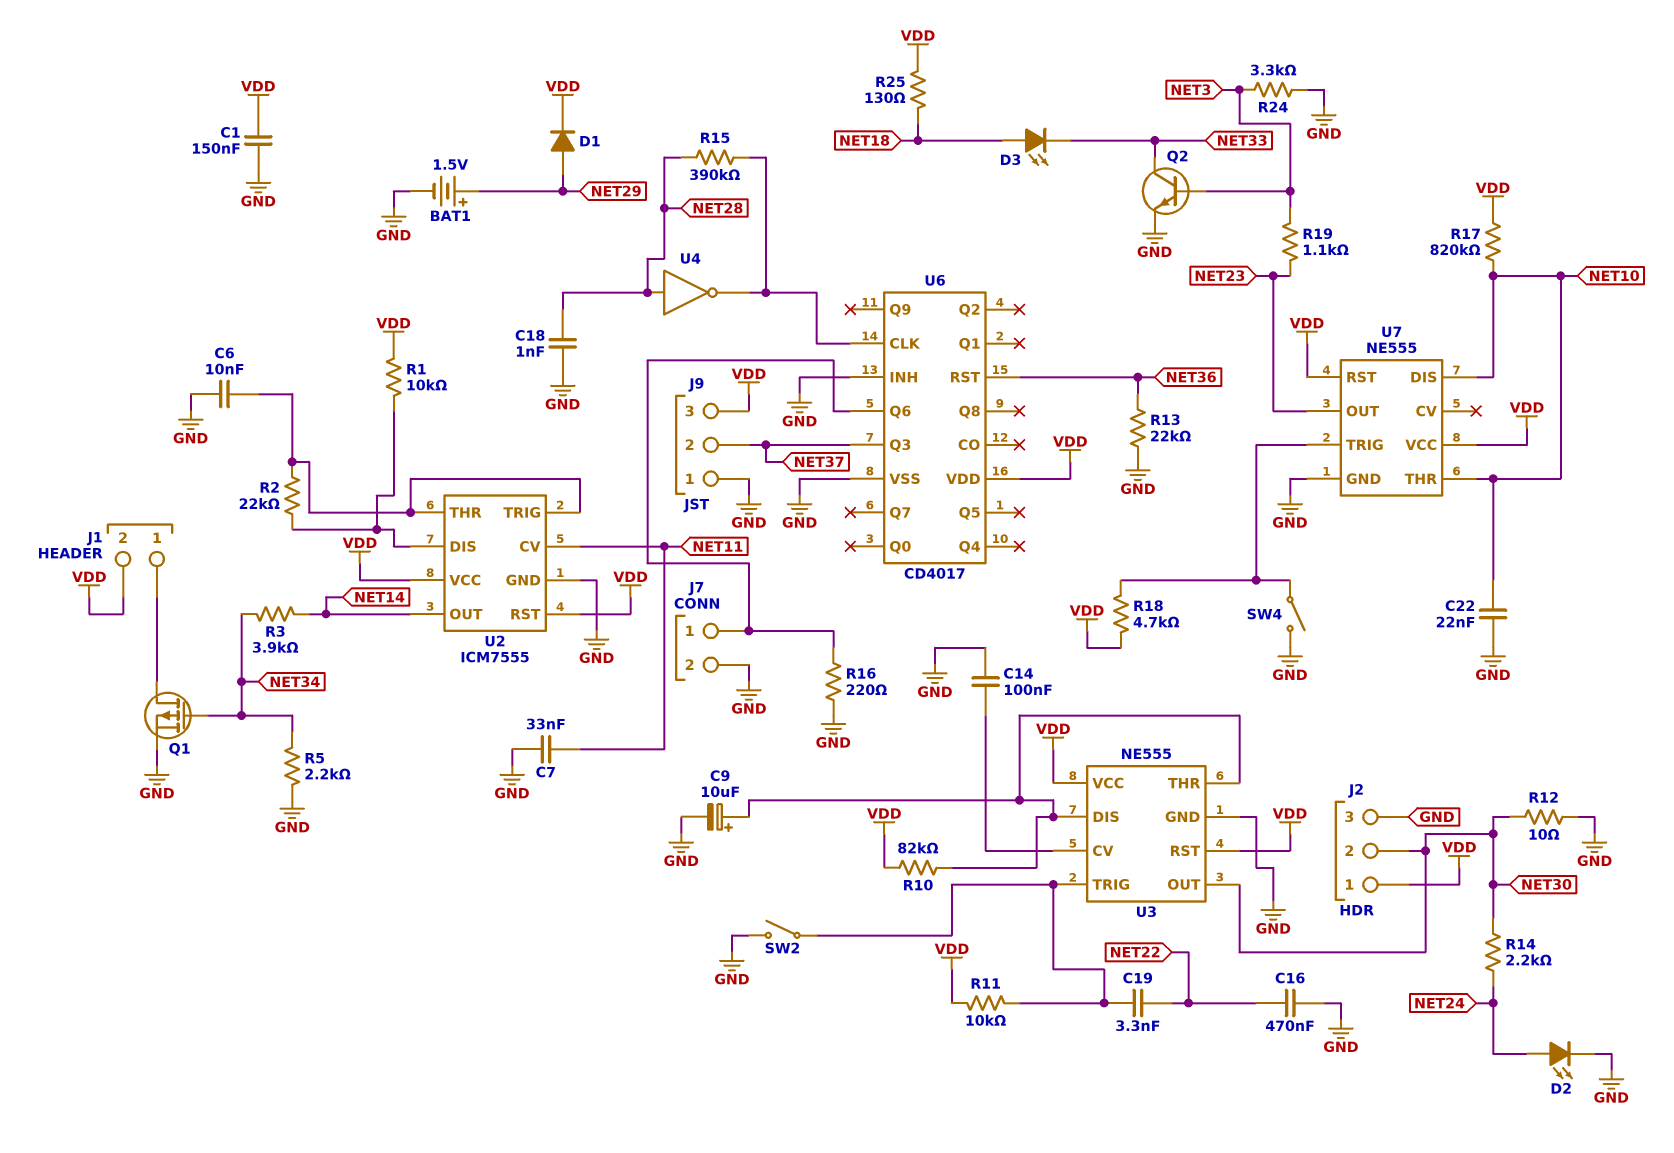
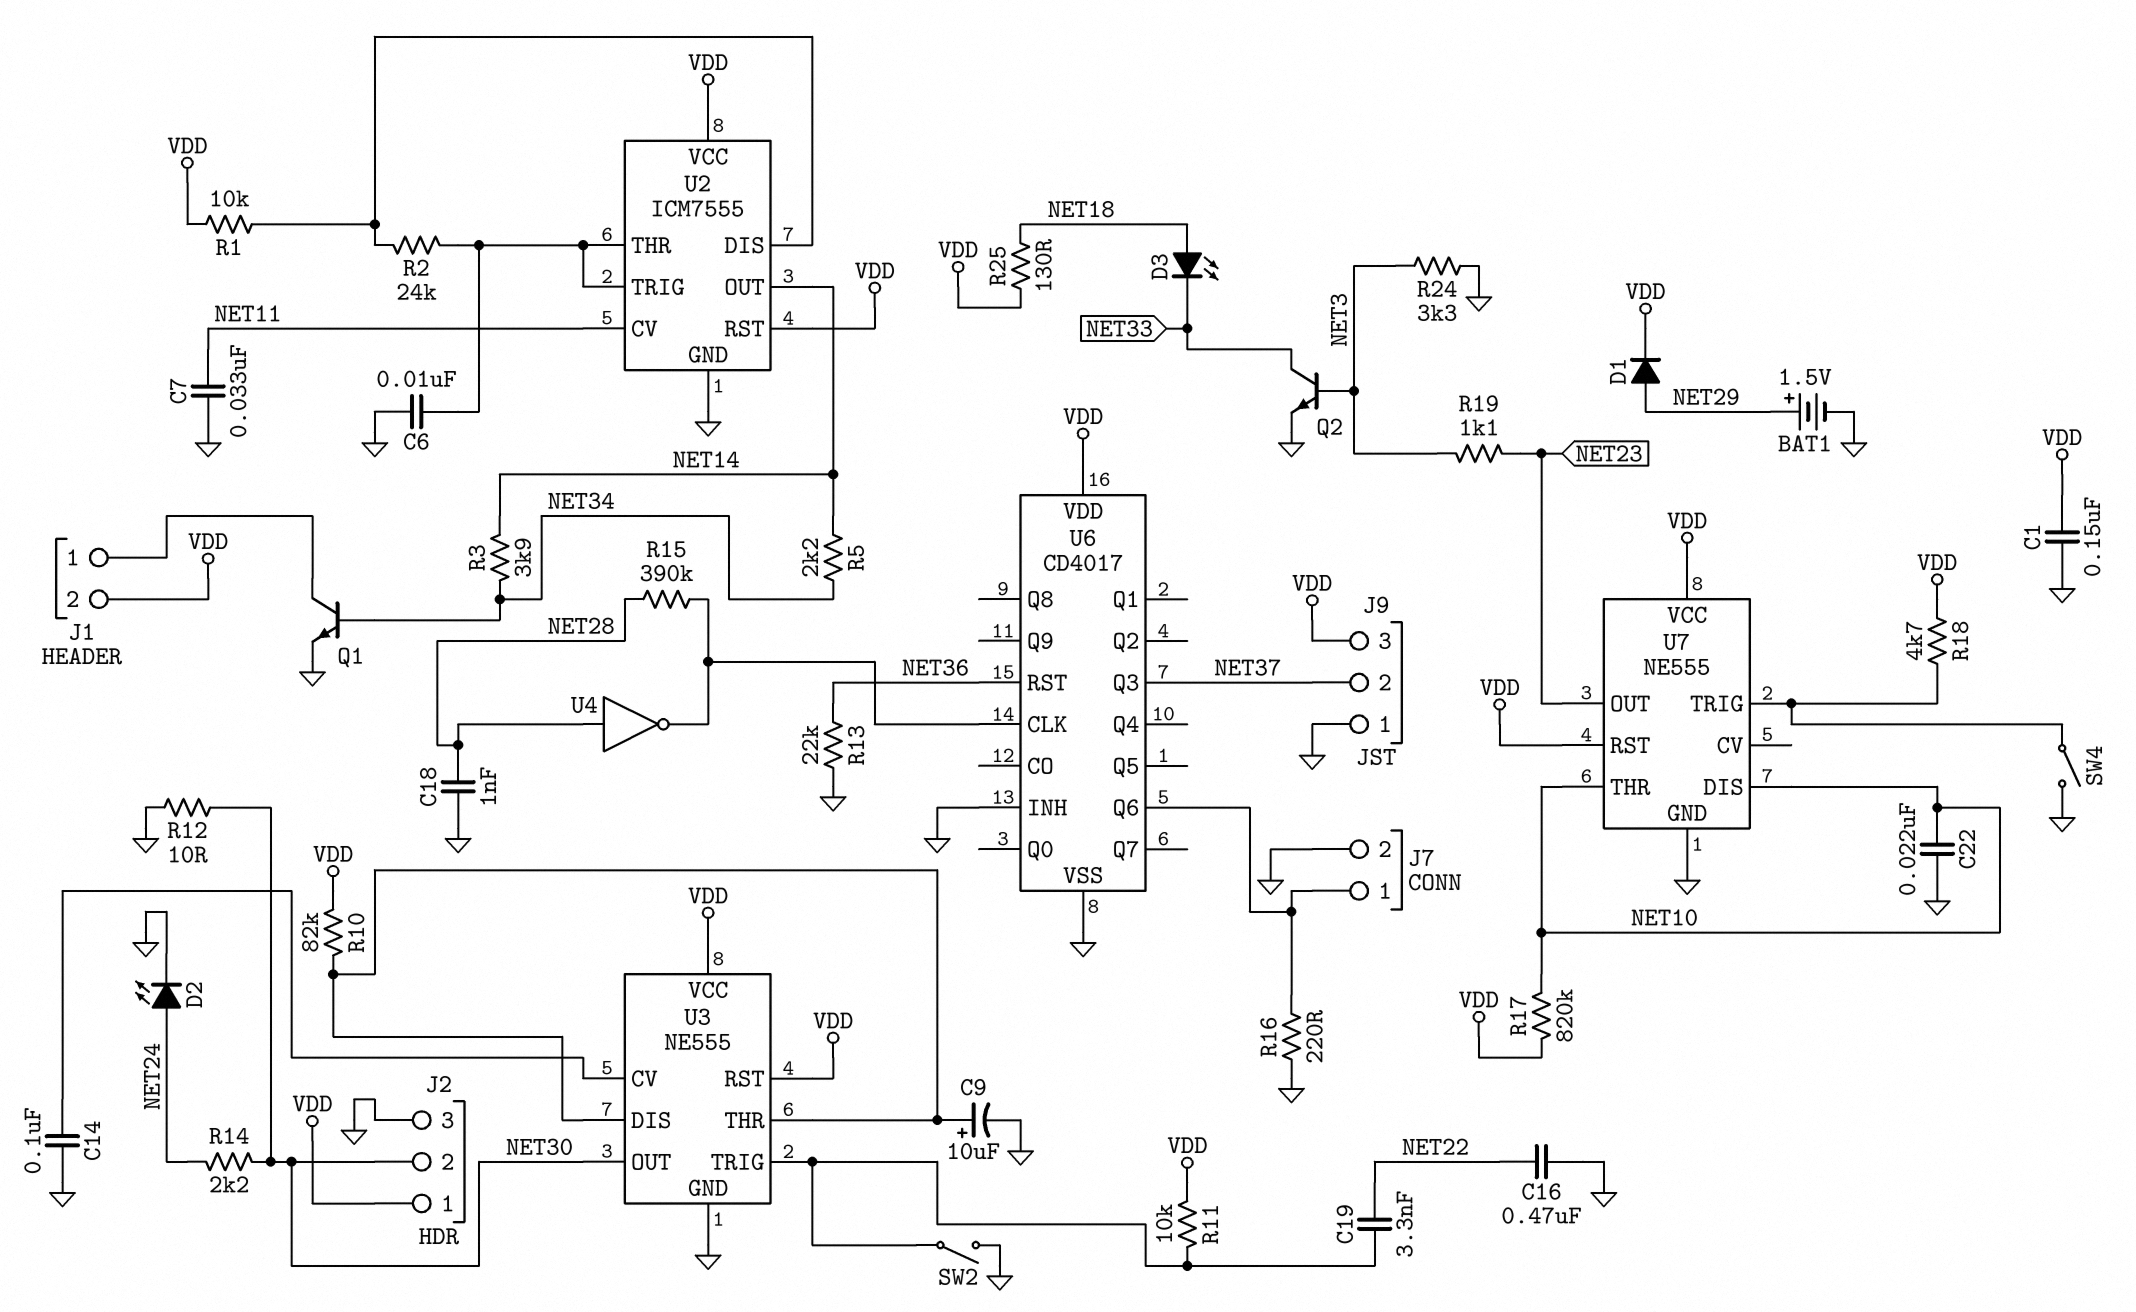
Q1: PMOS (G NET34, D J1/1, S GND) -> NPN (B NET34, C J1/1, E GND)
R2: 22k (U2/DIS, U2/THR) -> 24k (U2/DIS, U2/THR)
R5: 2.2k (GND, NET34) -> 2.2k (NET14, NET34)

